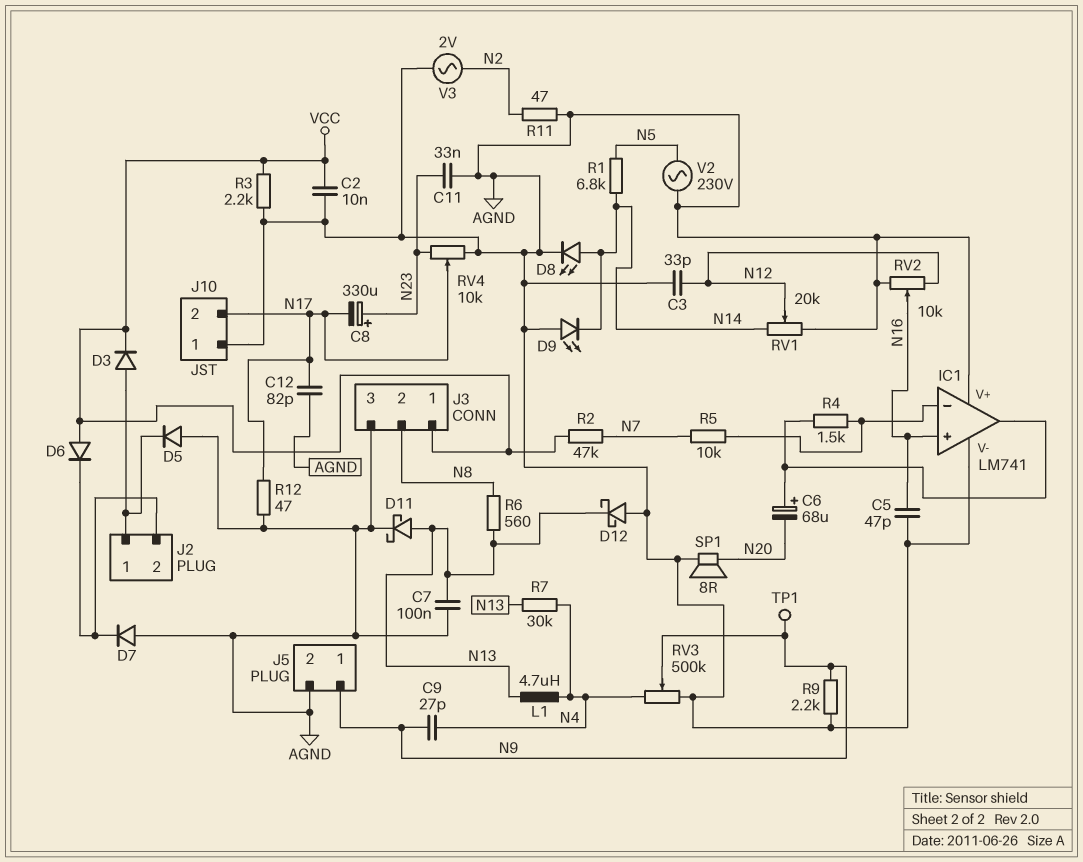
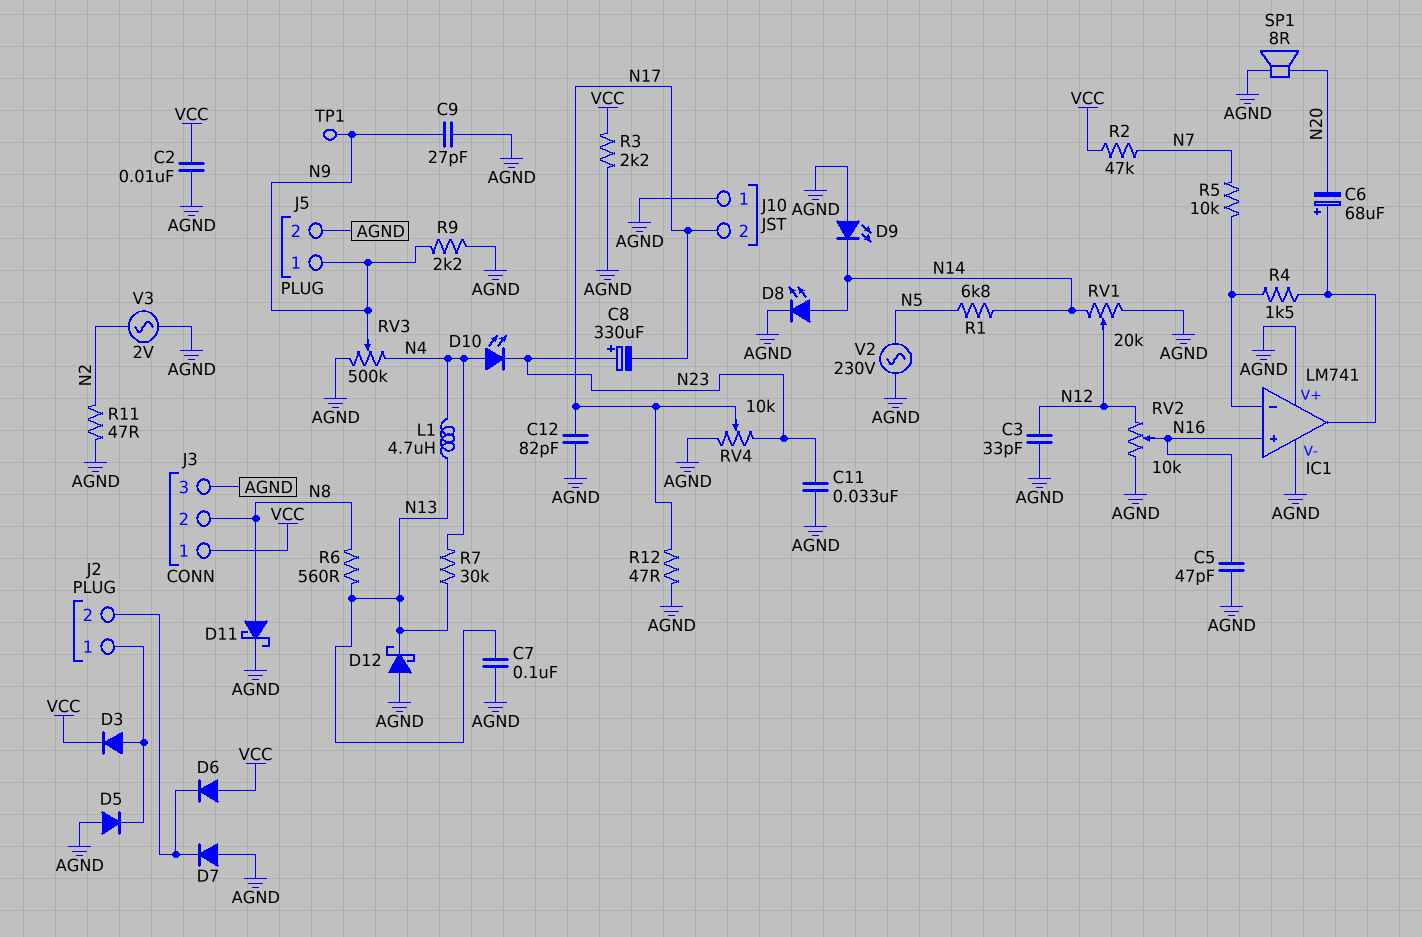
C9: 27pF (N4, N9) -> 27pF (AGND, N9)
D10: none -> LED (A N4, K N23)
D11: schottky (A N13, K AGND) -> schottky (A N8, K AGND)

